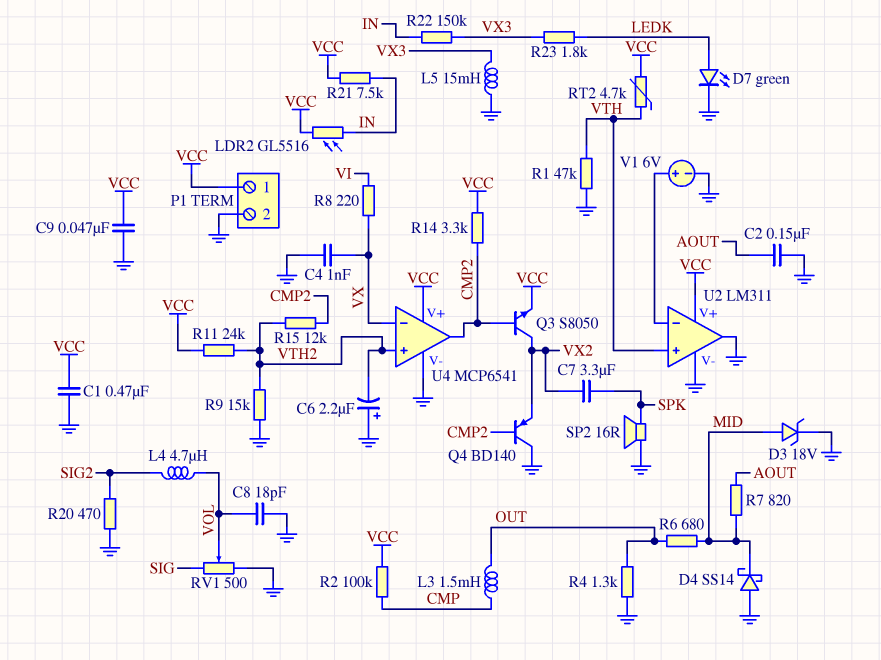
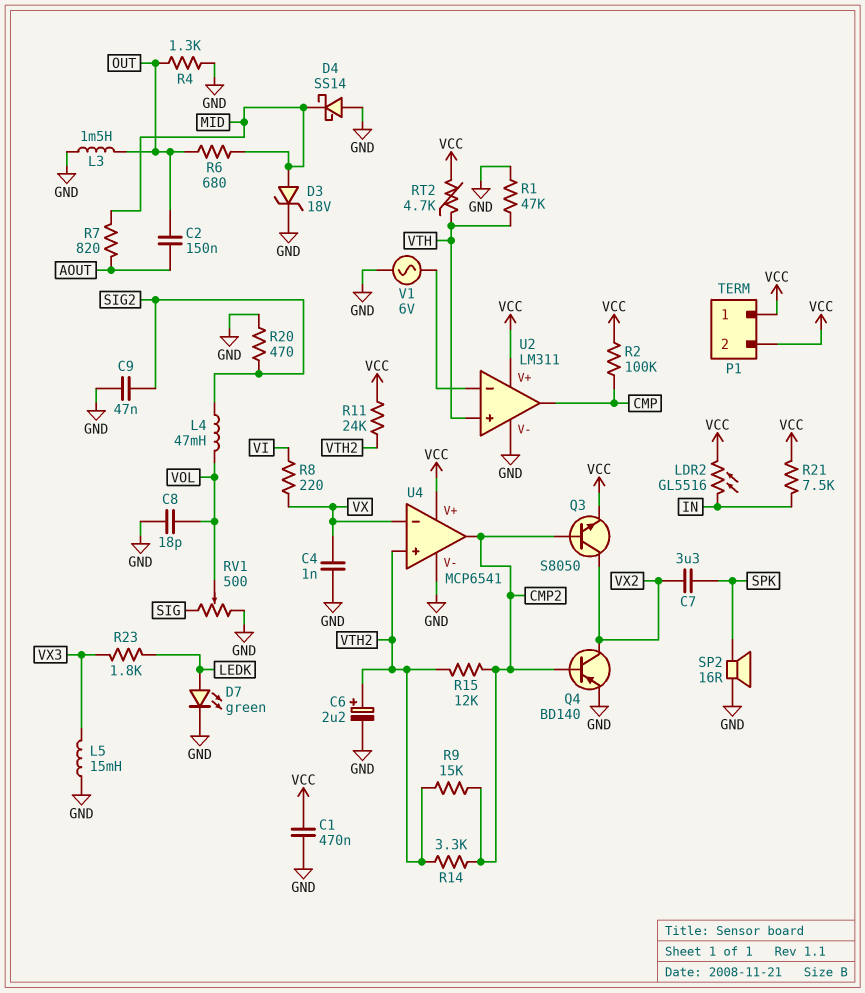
C2: 150nF (AOUT, GND) -> 150nF (AOUT, OUT)
C6: 2.2uF (plus GND, minus VTH2) -> 2.2uF (plus VTH2, minus GND)
C9: 47nF (GND, VCC) -> 47nF (GND, SIG2)
L3: 1.5mH (CMP, OUT) -> 1.5mH (GND, OUT)
L4: 4.7uH (SIG2, VOL) -> 47mH (SIG2, VOL)
P1 pin 2: GND -> VCC
Q4: PNP BD140 (B CMP2, C GND, E VX2) -> PNP BD140 (B CMP2, C VX2, E GND)
R9: 15k (GND, VTH2) -> 15k (CMP2, VTH2)
R14: 3.3k (CMP2, VCC) -> 3.3k (CMP2, VTH2)
R22: 150k (IN, VX3) -> none
U2 pin out: GND -> CMP
V1: 6V (plus U2/in-, minus GND) -> AC 6V (GND, U2/in-)

